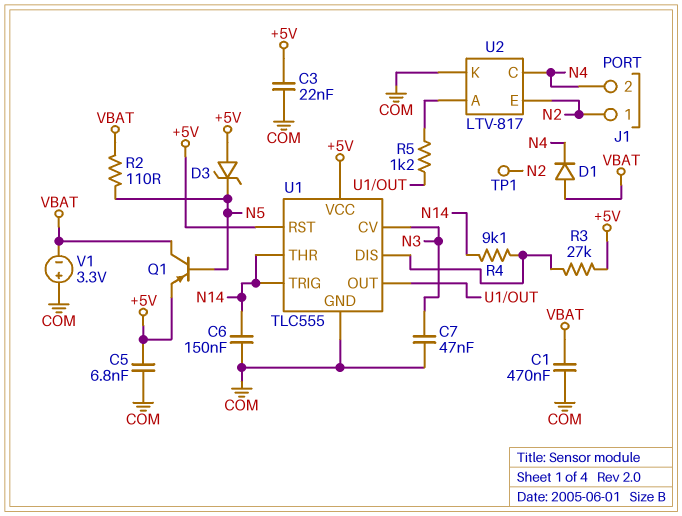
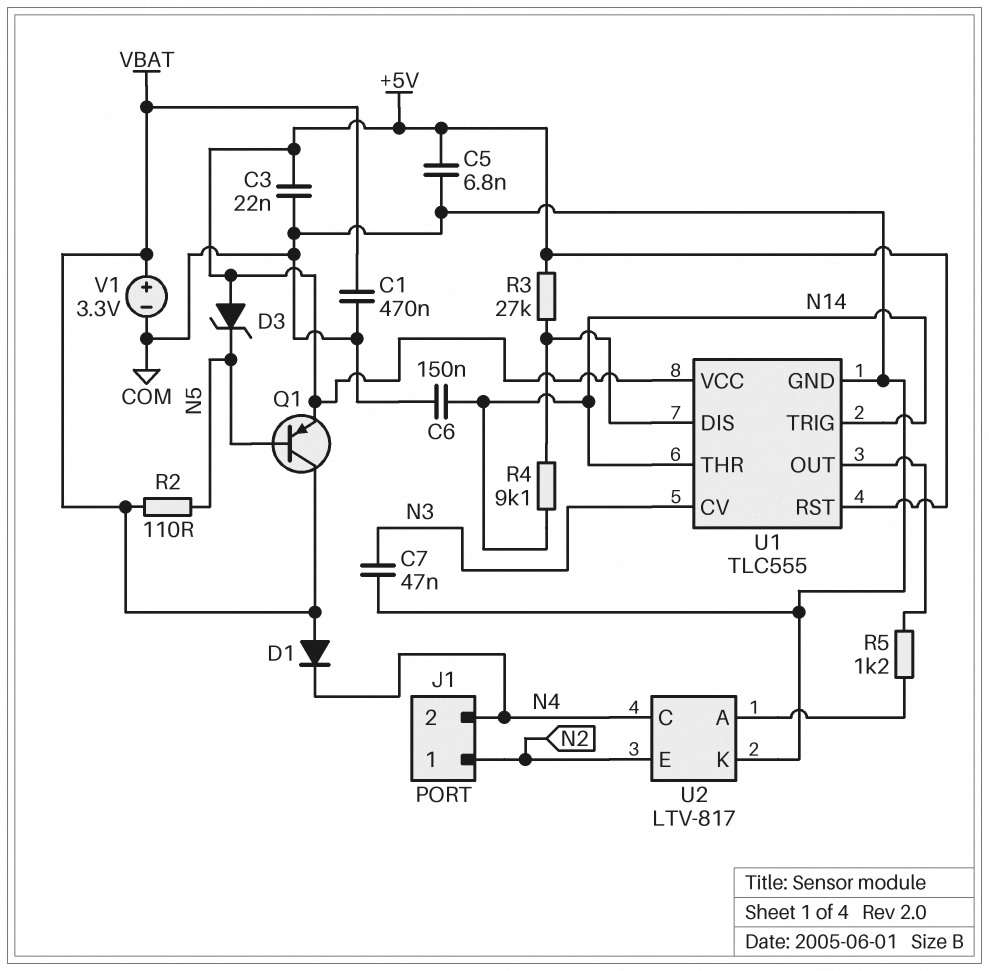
TP1: test point (N2) -> none
V1: 3.3V (plus COM, minus VBAT) -> 3.3V (plus VBAT, minus COM)

